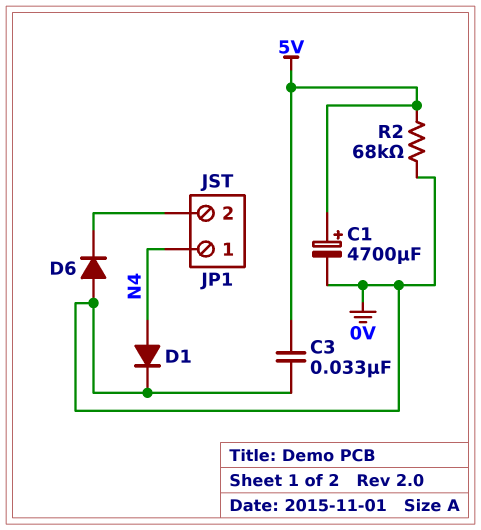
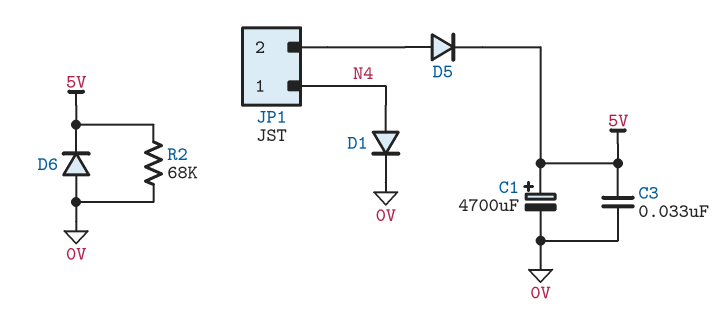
D5: none -> diode (A JP1/2, K 5V)
D6: diode (A 0V, K JP1/2) -> diode (A 0V, K 5V)

